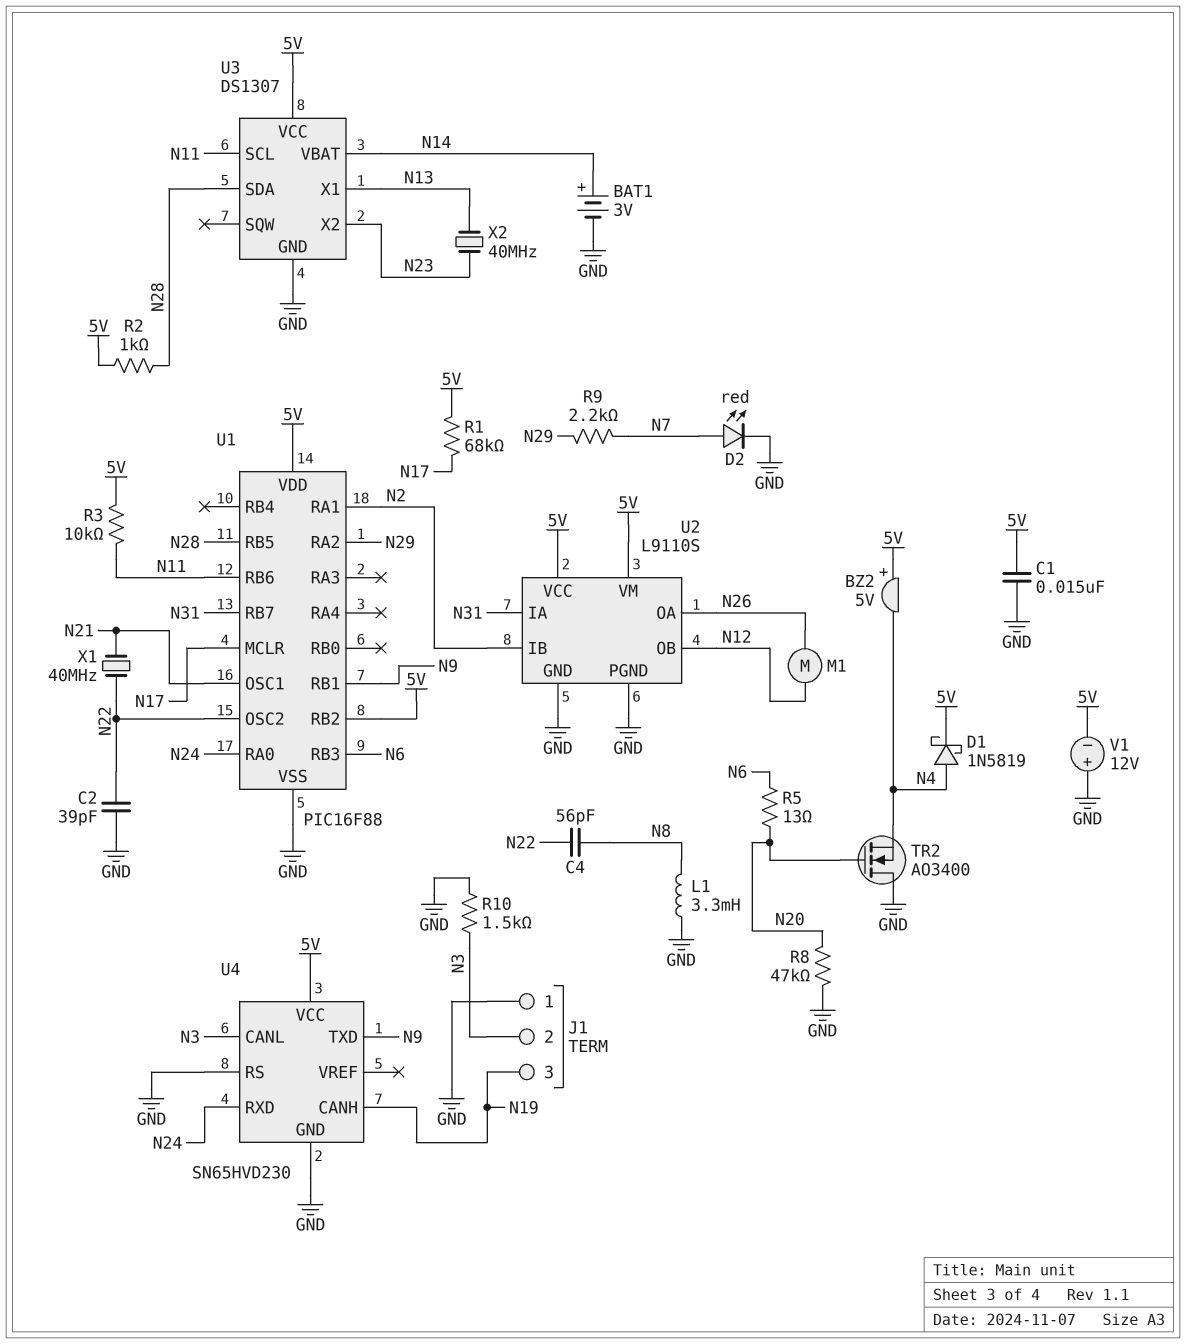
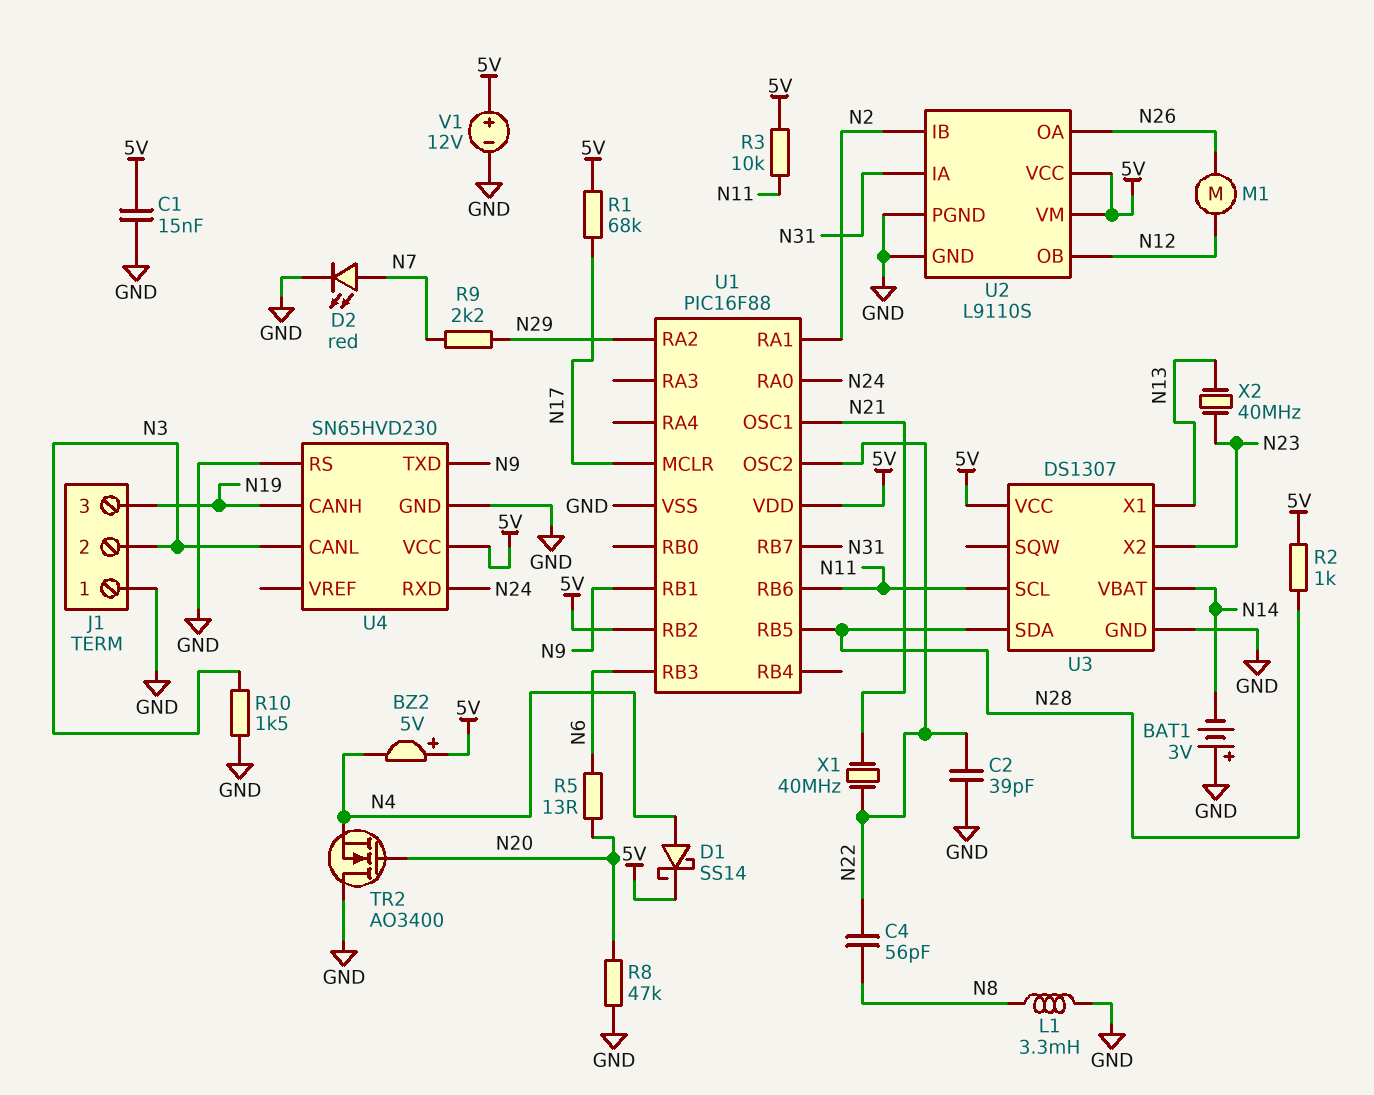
BAT1: 3V (plus N14, minus GND) -> 3V (plus GND, minus N14)
D1: schottky 1N5819 (A N4, K 5V) -> schottky SS14 (A N4, K 5V)
V1: 12V (plus GND, minus 5V) -> 12V (plus 5V, minus GND)

